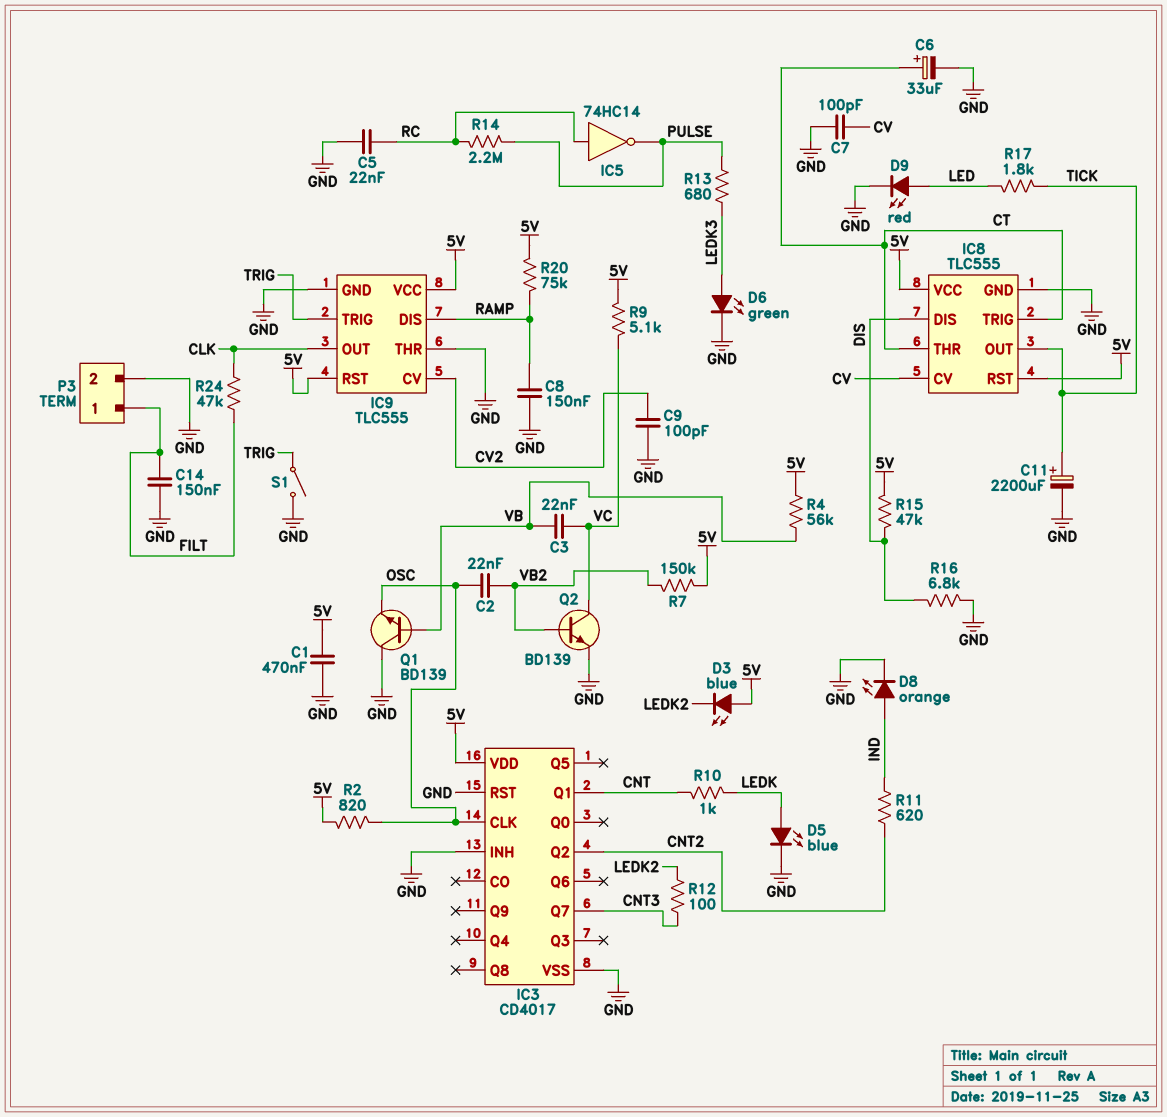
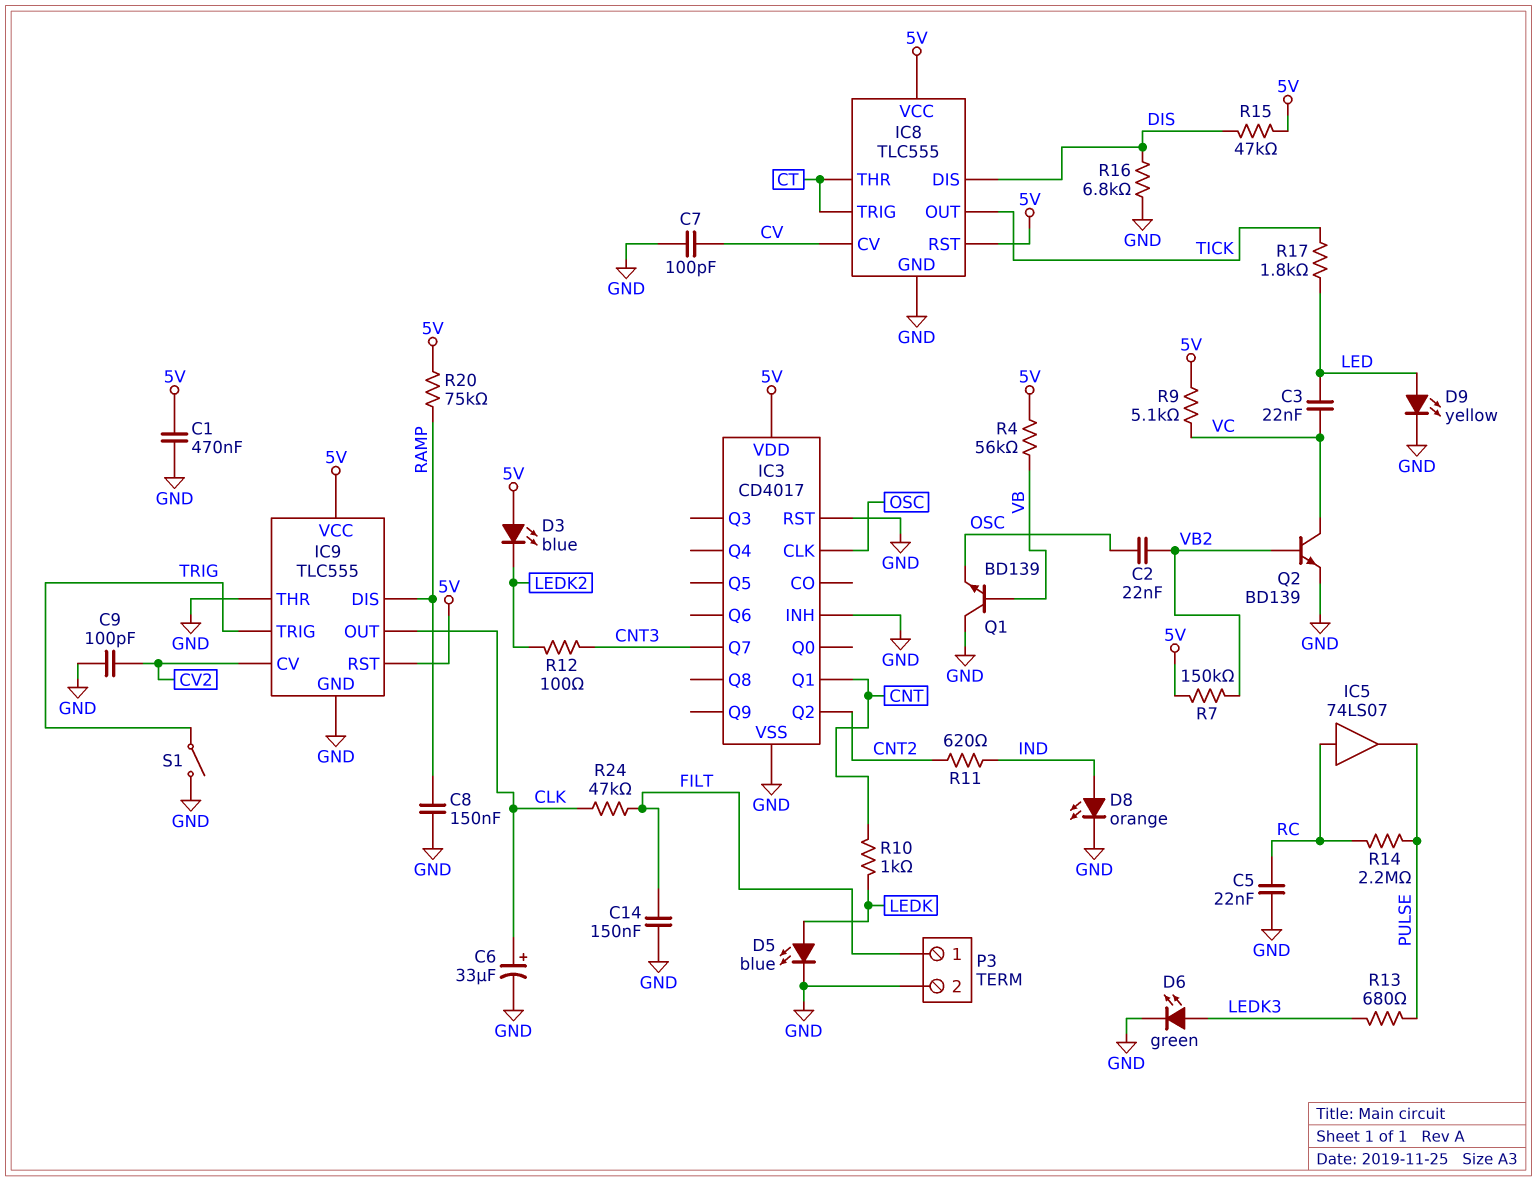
C3: 22nF (VB, VC) -> 22nF (LED, VC)
C6: 33uF (plus CT, minus GND) -> 33uF (plus CLK, minus GND)
C11: 2200uF (plus TICK, minus GND) -> none
D9: LED red (A LED, K GND) -> LED yellow (A LED, K GND)
IC5: NOT 74HC14 (in RC, out PULSE) -> buffer 74LS07 (in RC, out PULSE)
R2: 820 (5V, OSC) -> none

